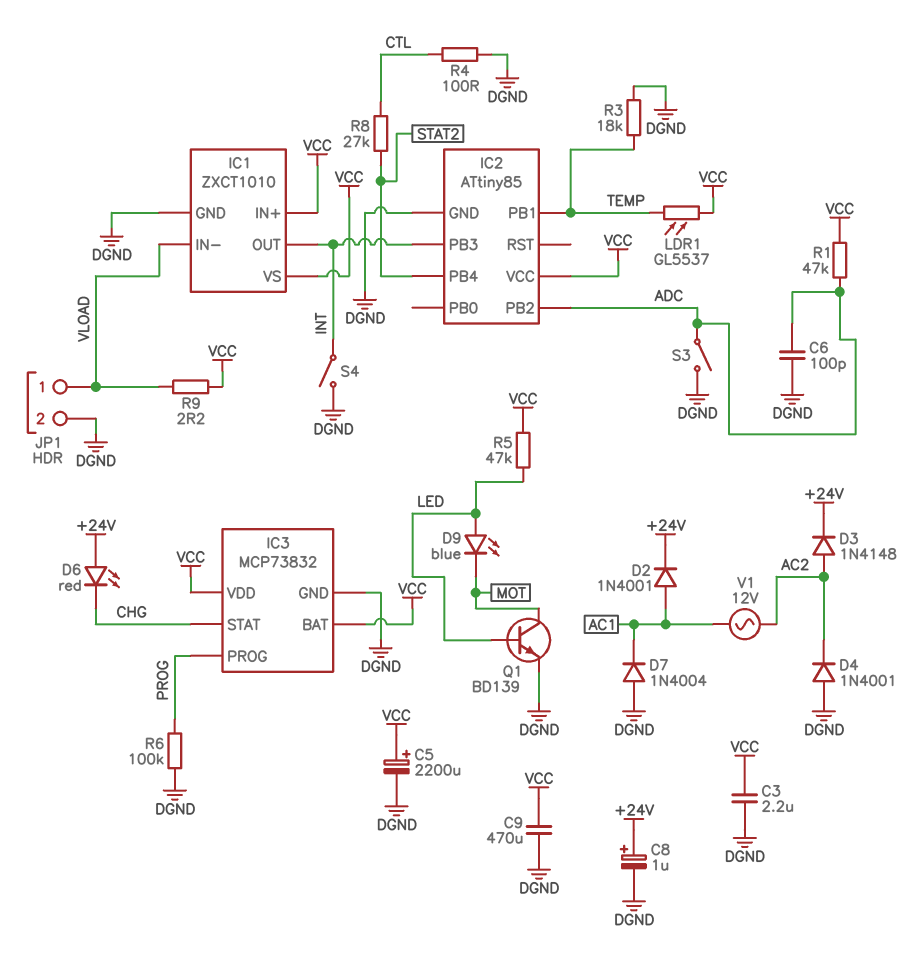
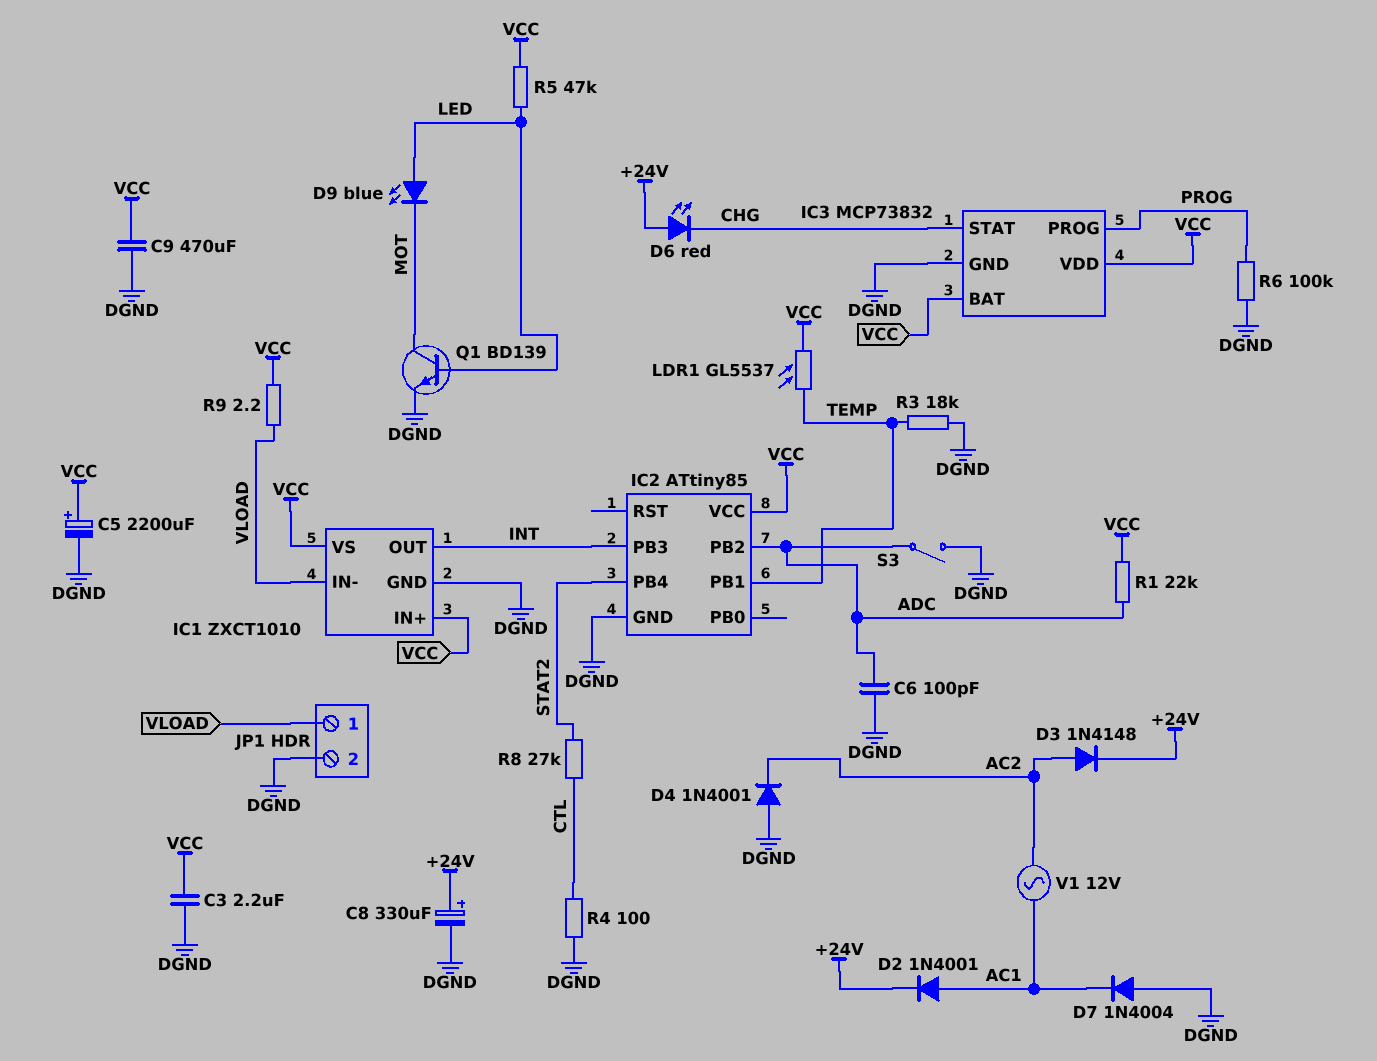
C8: 1uF (plus +24V, minus DGND) -> 330uF (plus +24V, minus DGND)
R1: 47k (ADC, VCC) -> 22k (ADC, VCC)
S4: switch (DGND, INT) -> none

